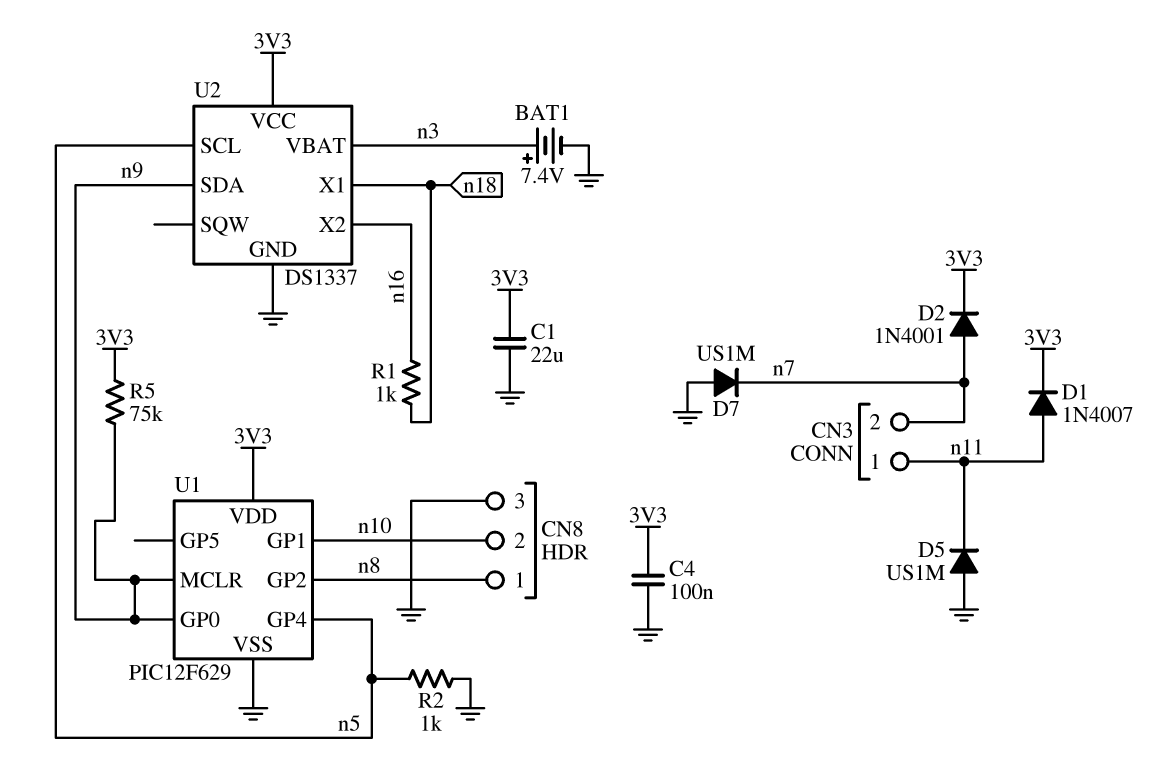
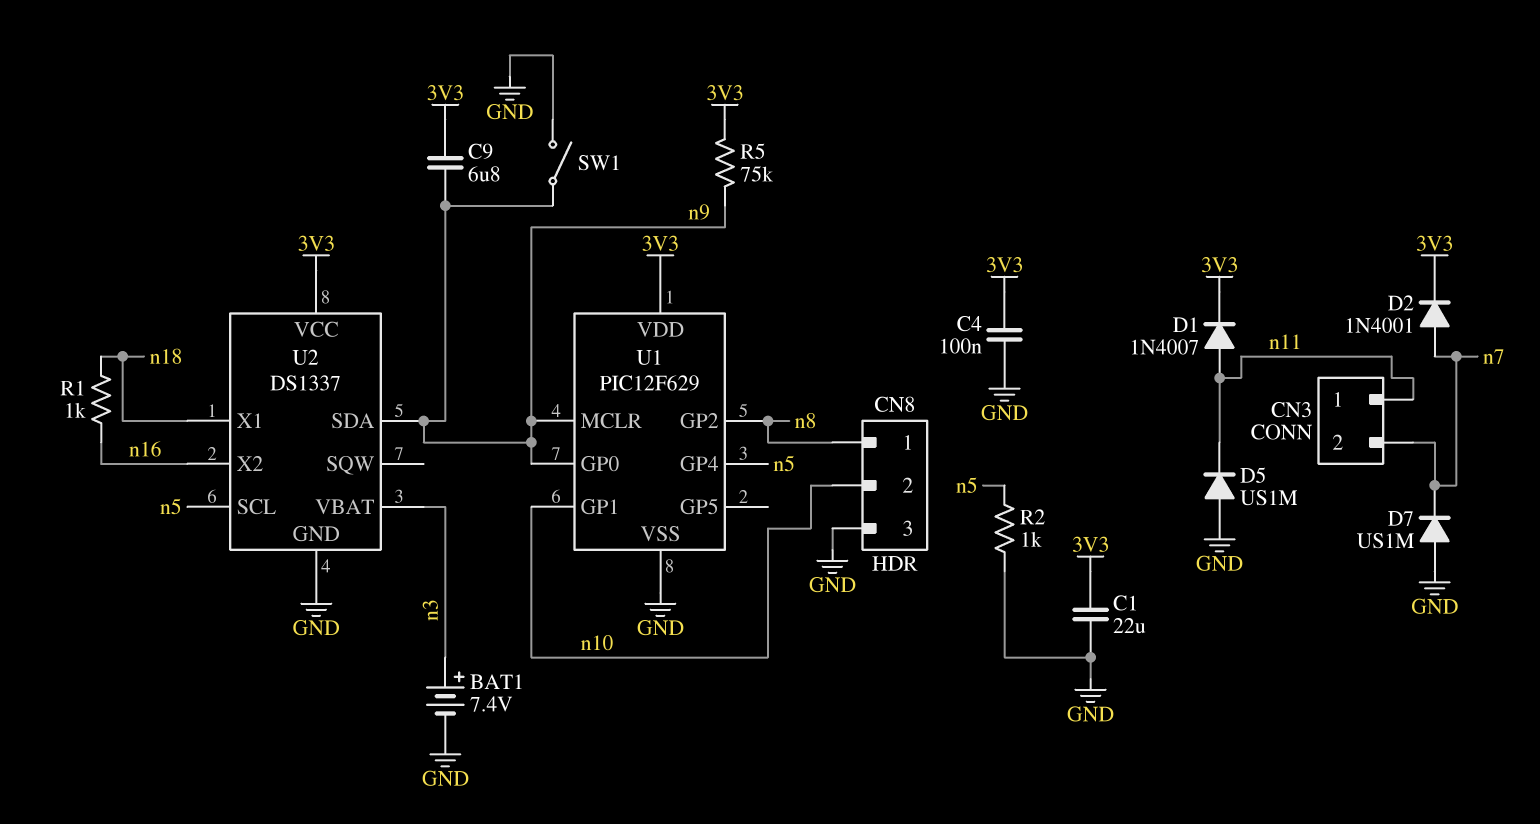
C9: none -> 6.8uF (3V3, n9)
SW1: none -> switch (GND, n9)

